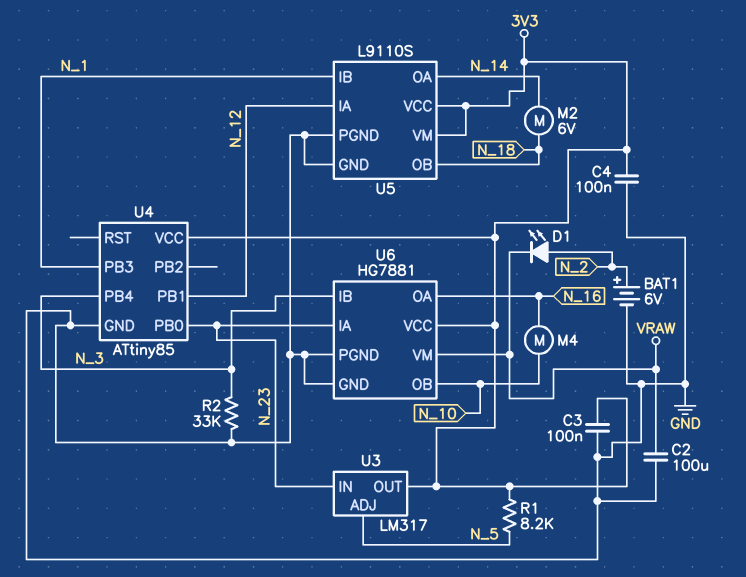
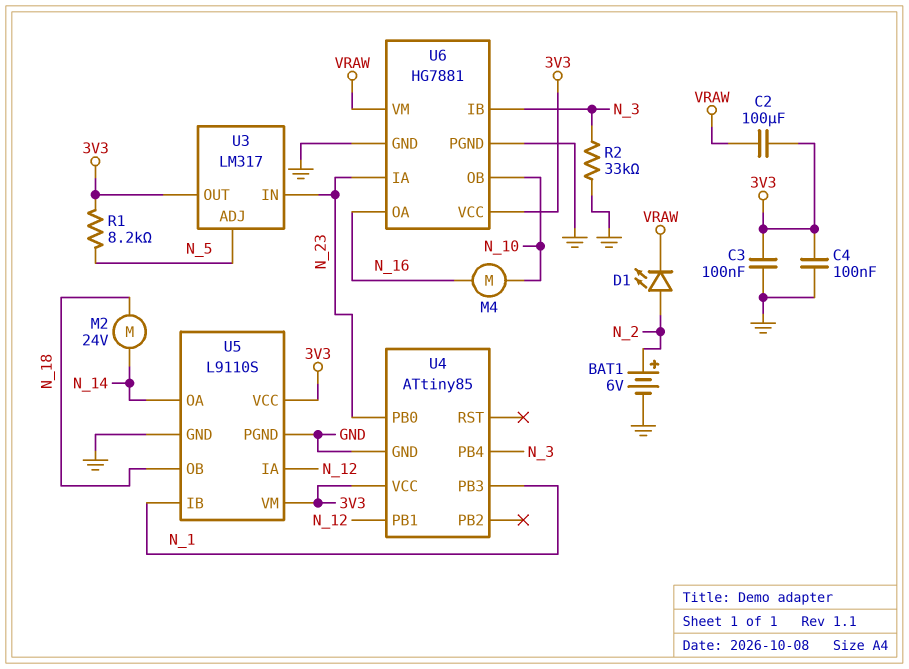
C2: 100uF (GND, VRAW) -> 100uF (3V3, VRAW)
M2: motor 6V (N_14, N_18) -> motor 24V (N_14, N_18)

